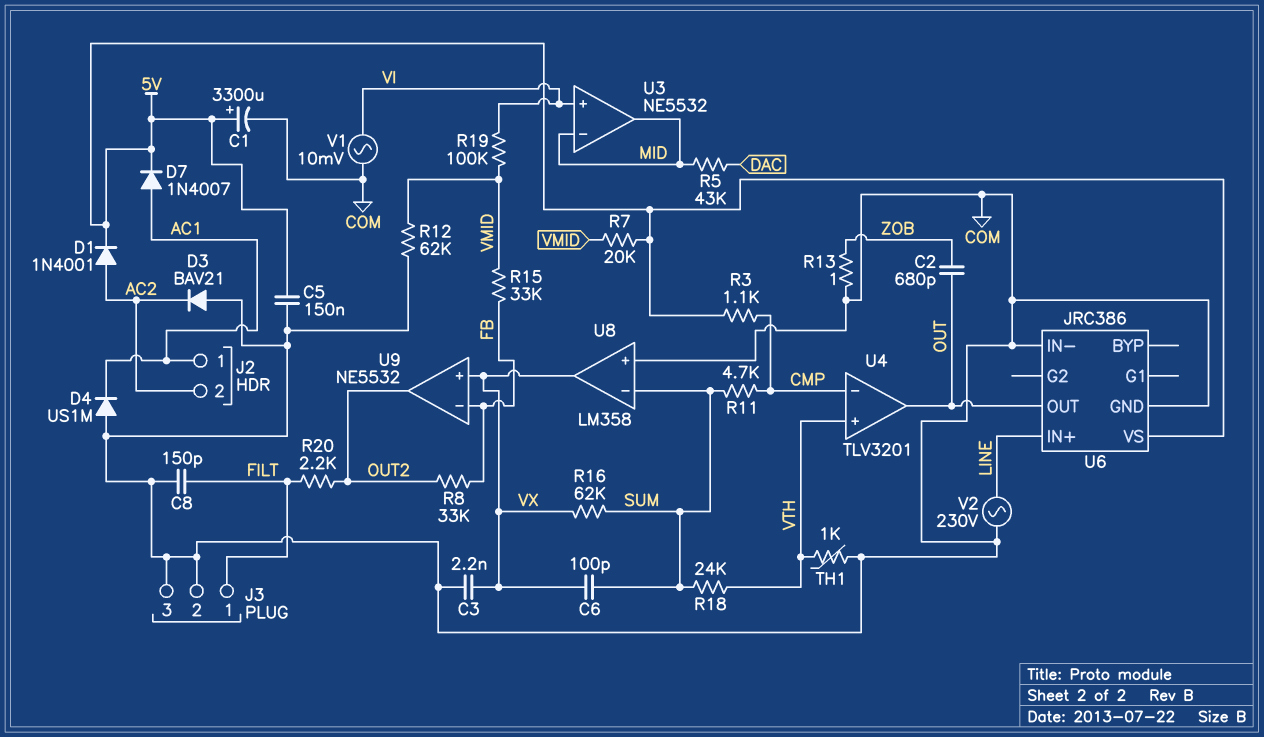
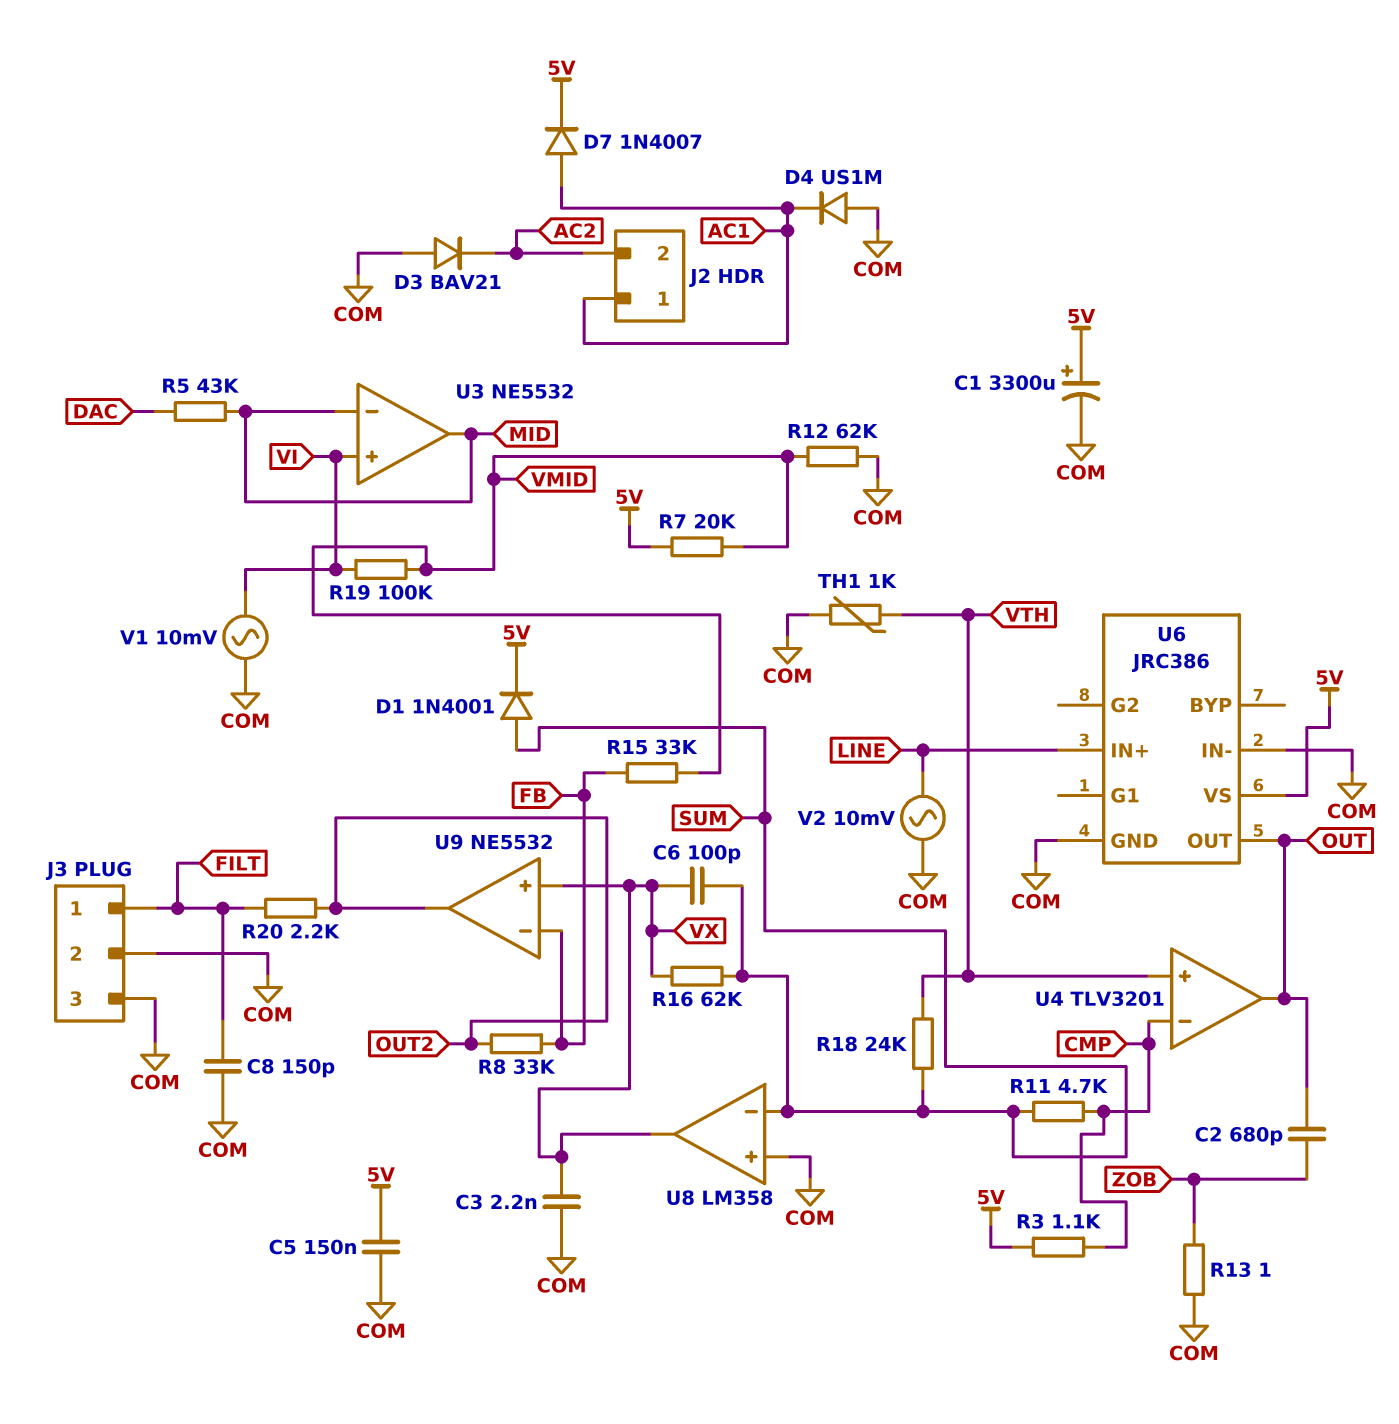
D1: diode 1N4001 (A AC2, K 5V) -> diode 1N4001 (A SUM, K 5V)
V2: AC 230V (COM, LINE) -> AC 10mV (COM, LINE)

